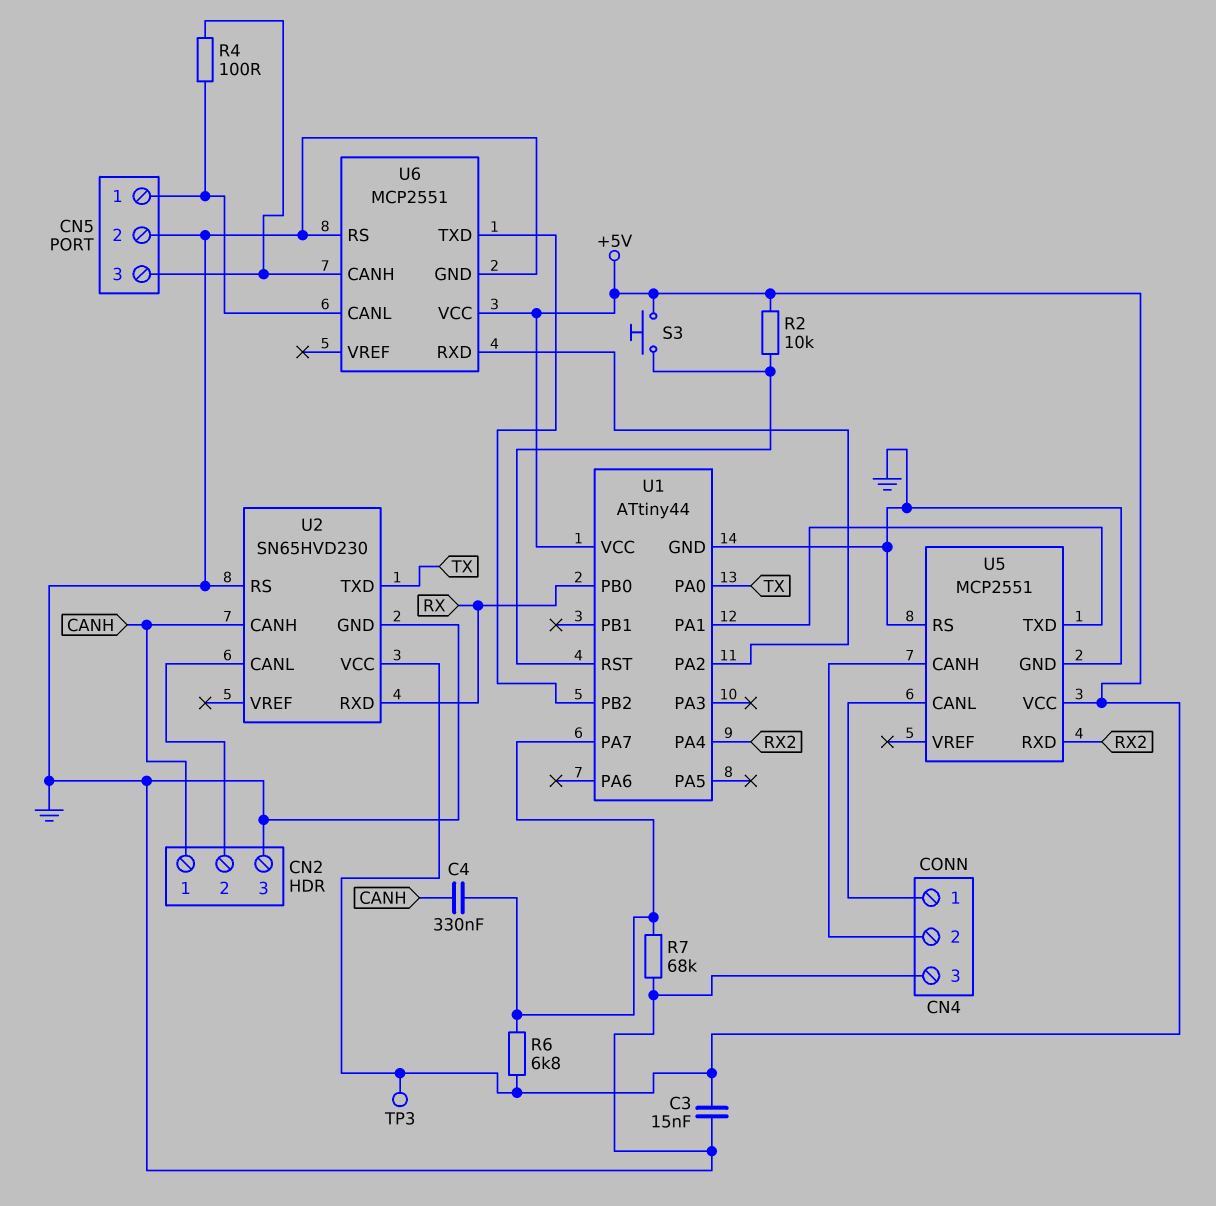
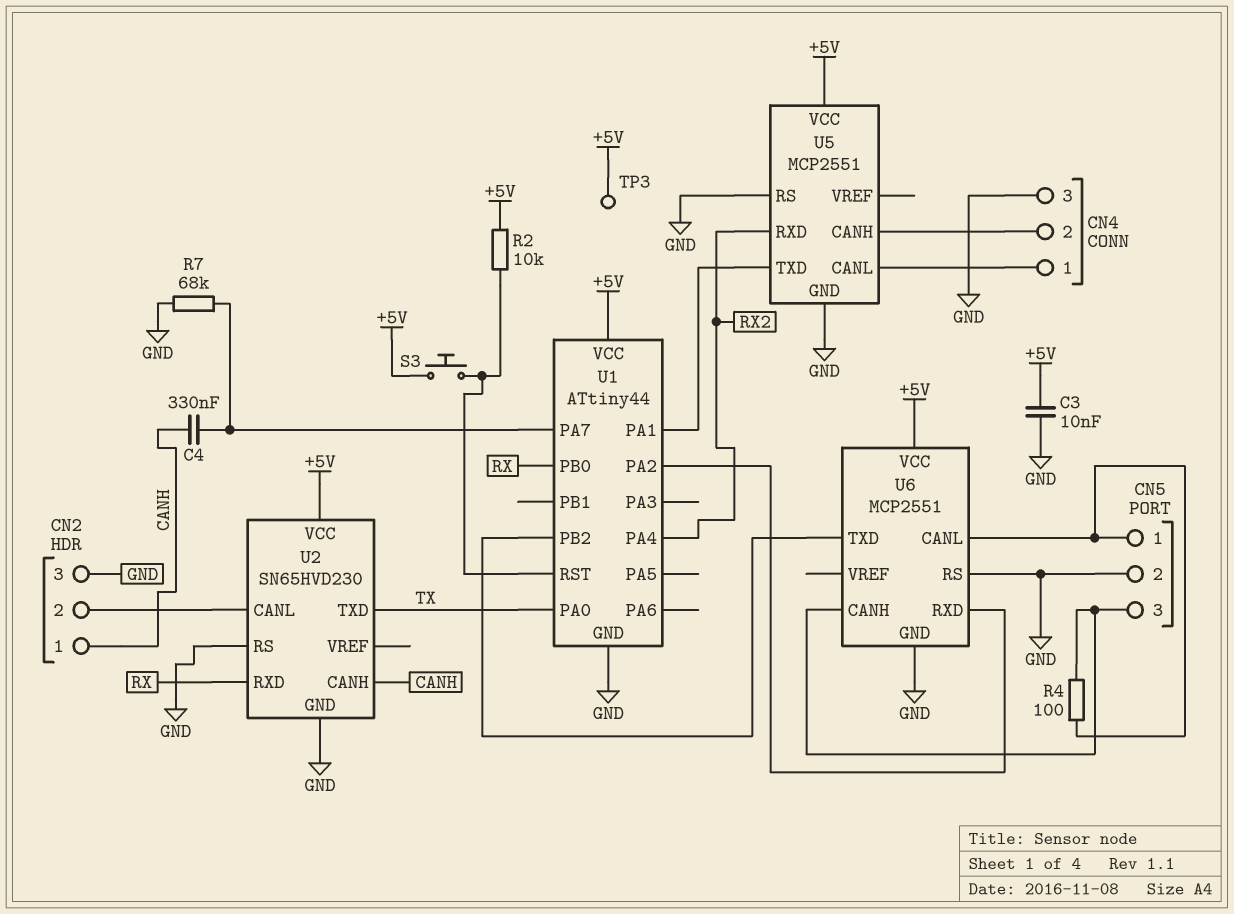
C3: 15nF (+5V, GND) -> 10nF (+5V, GND)
R6: 6.8k (+5V, U1/PA7) -> none

